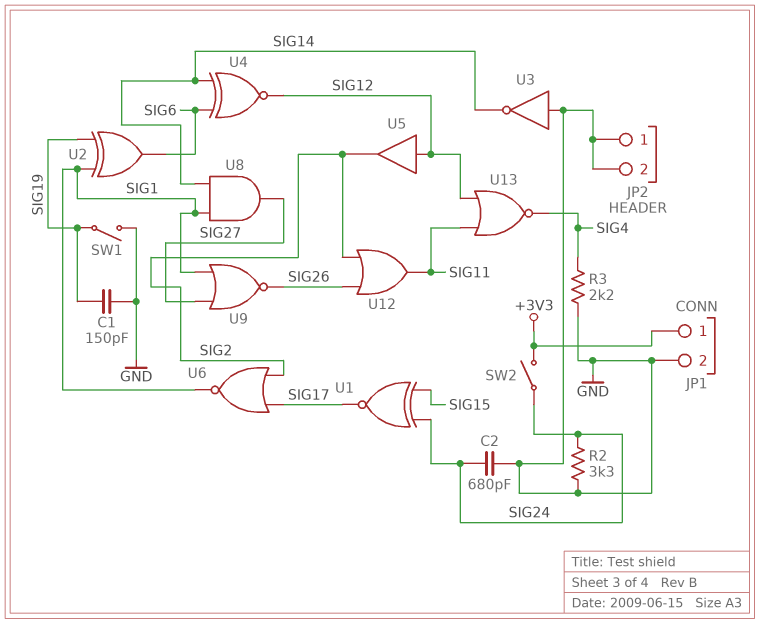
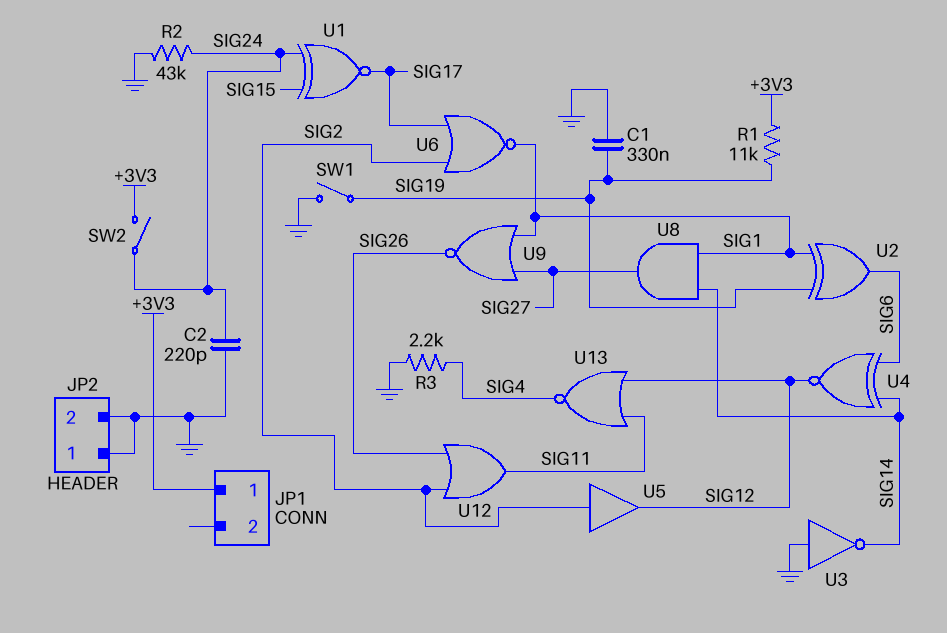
C1: 150pF (GND, SIG19) -> 330nF (GND, SIG19)
C2: 680pF (GND, SIG24) -> 220pF (GND, SIG24)
JP1 pin 2: GND -> none
R1: none -> 11k (+3V3, SIG19)
R2: 3.3k (GND, SIG24) -> 43k (GND, SIG24)
U5: buffer (in SIG12, out SIG2) -> buffer (in SIG2, out SIG12)

